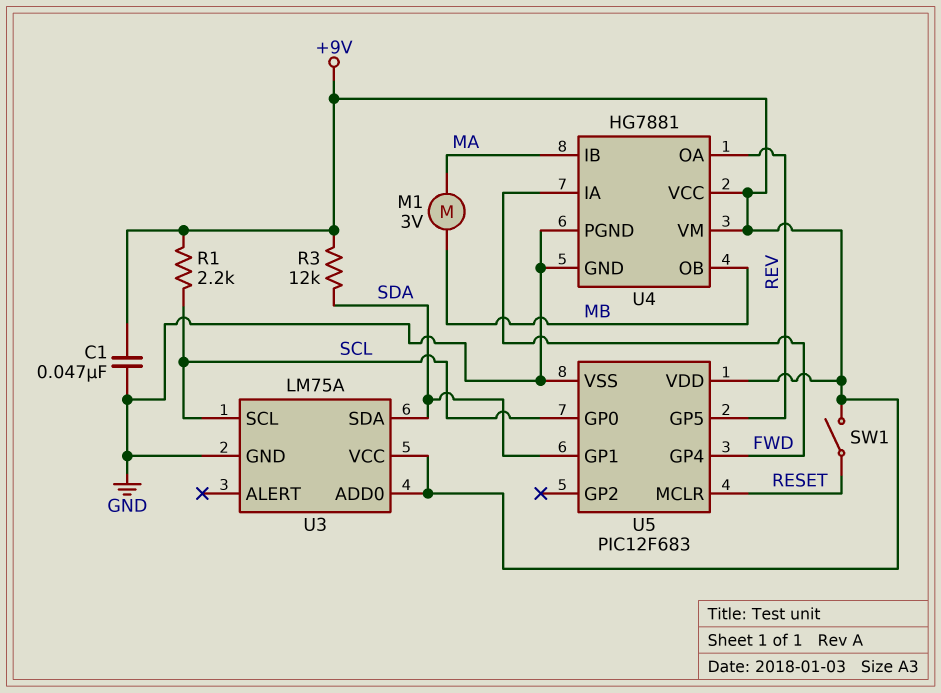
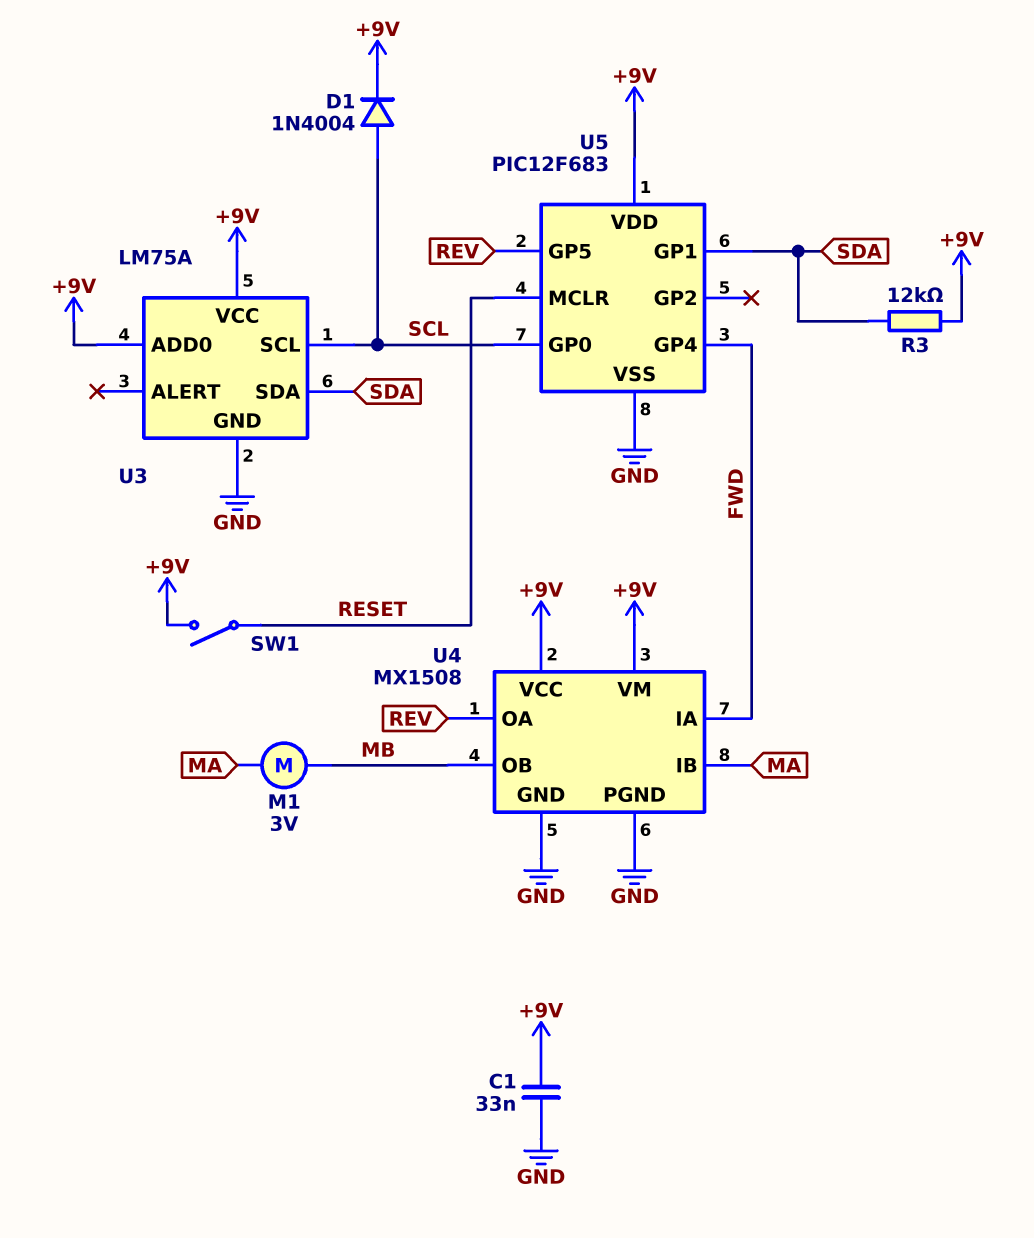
C1: 47nF (+9V, GND) -> 33nF (+9V, GND)
D1: none -> diode 1N4004 (A SCL, K +9V)
R1: 2.2k (+9V, SCL) -> none
U4: HG7881 -> MX1508

